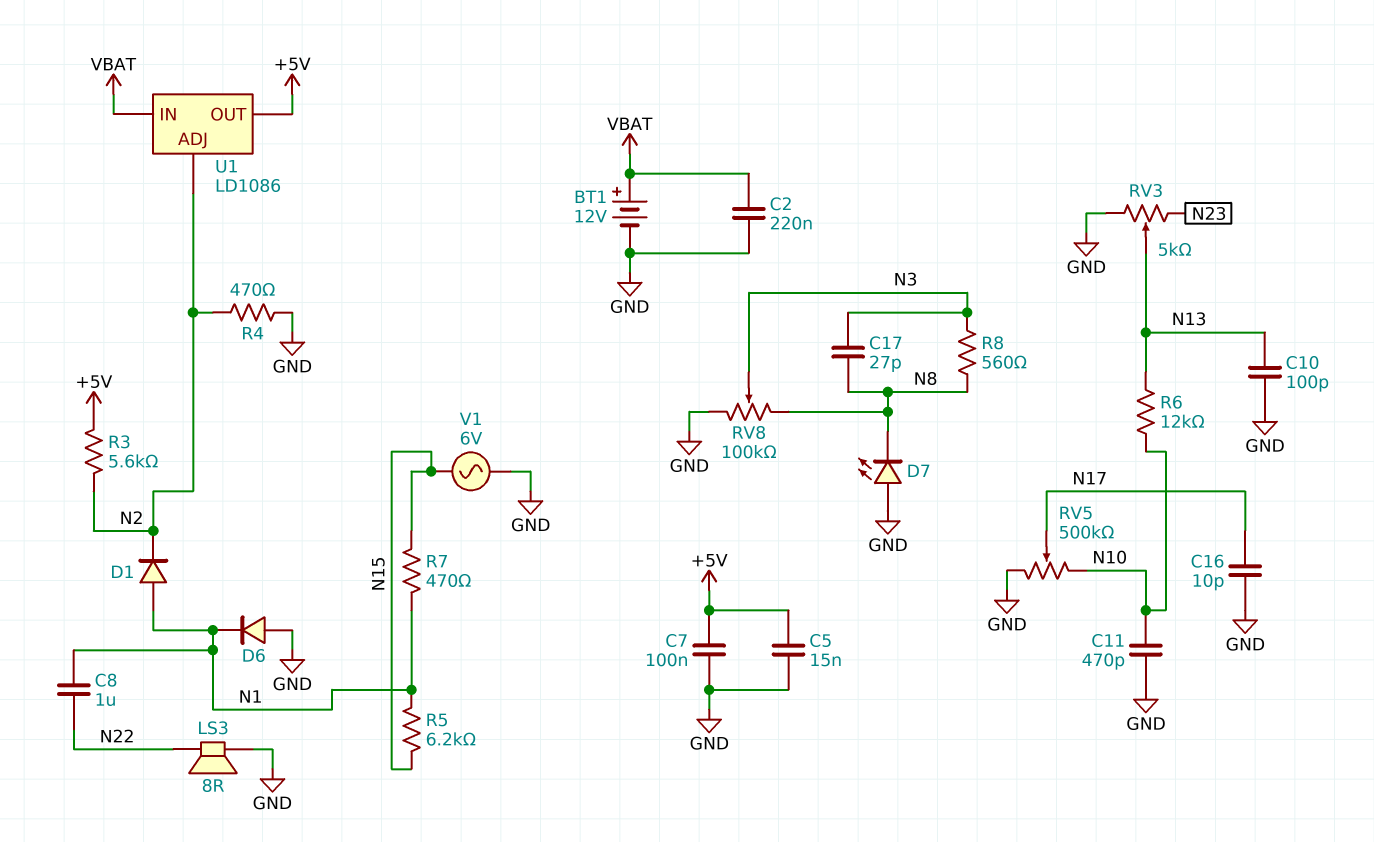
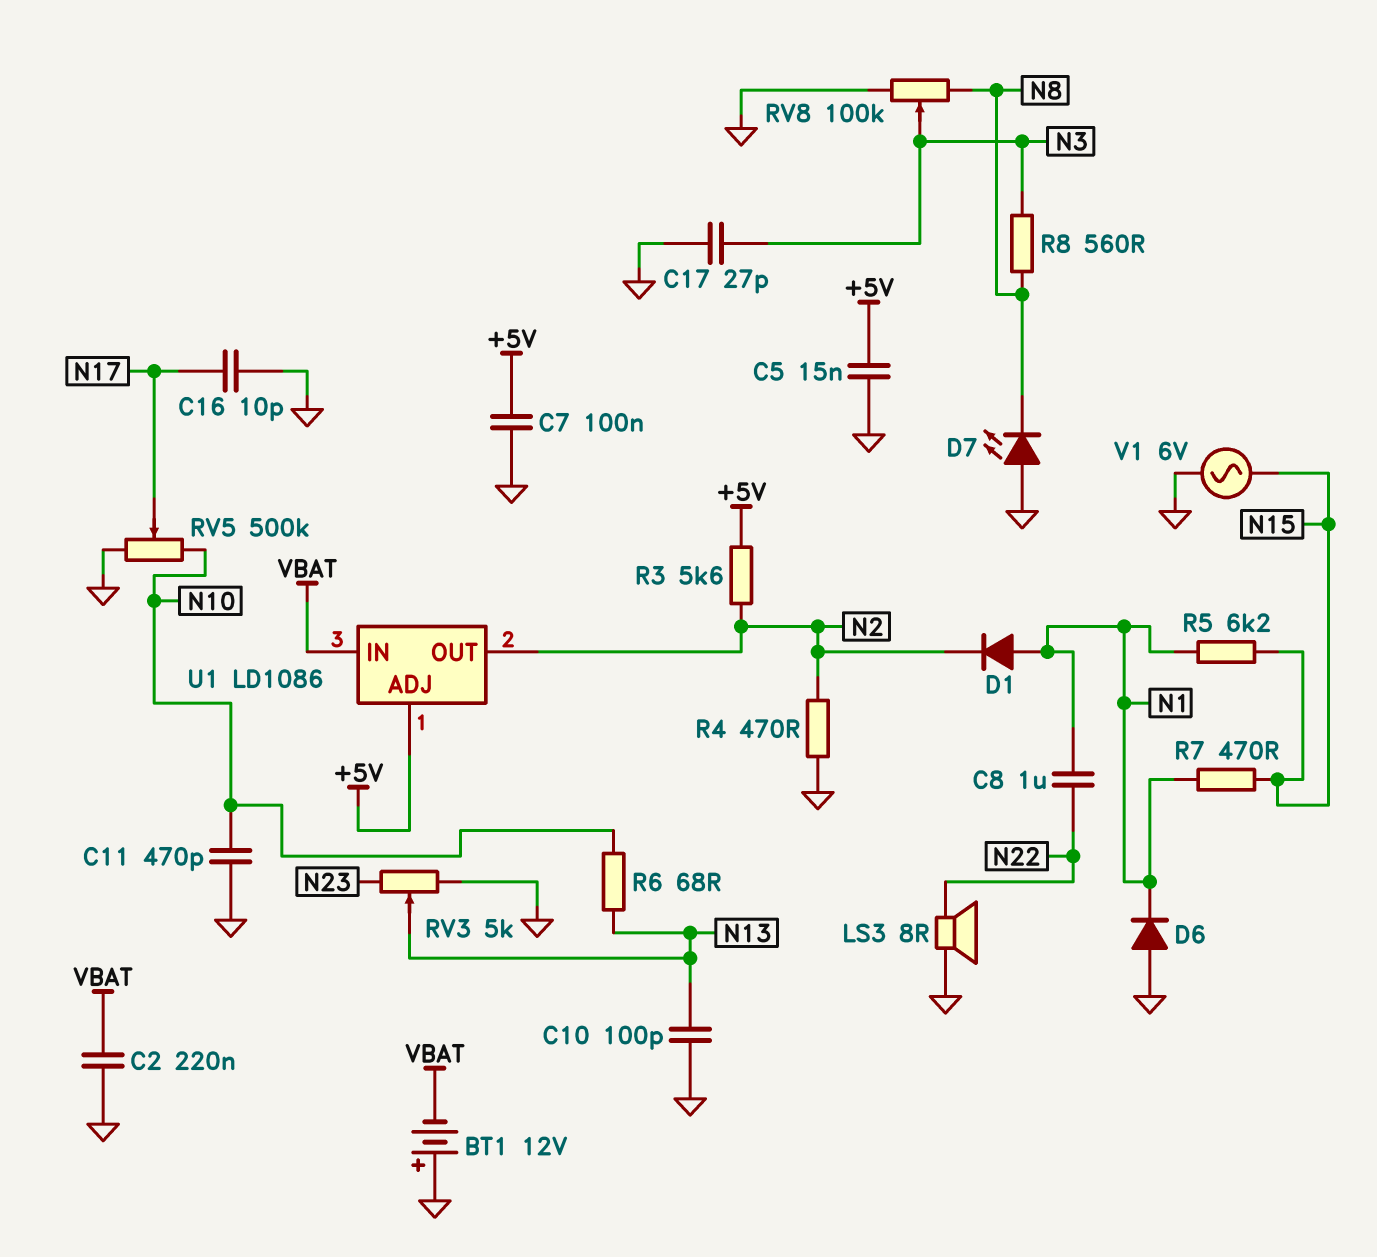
BT1: 12V (plus VBAT, minus GND) -> 12V (plus GND, minus VBAT)
C17: 27pF (N3, N8) -> 27pF (GND, N3)
R6: 12k (N10, N13) -> 68 (N10, N13)
U1 pin ADJ: N2 -> +5V
U1 pin OUT: +5V -> N2

